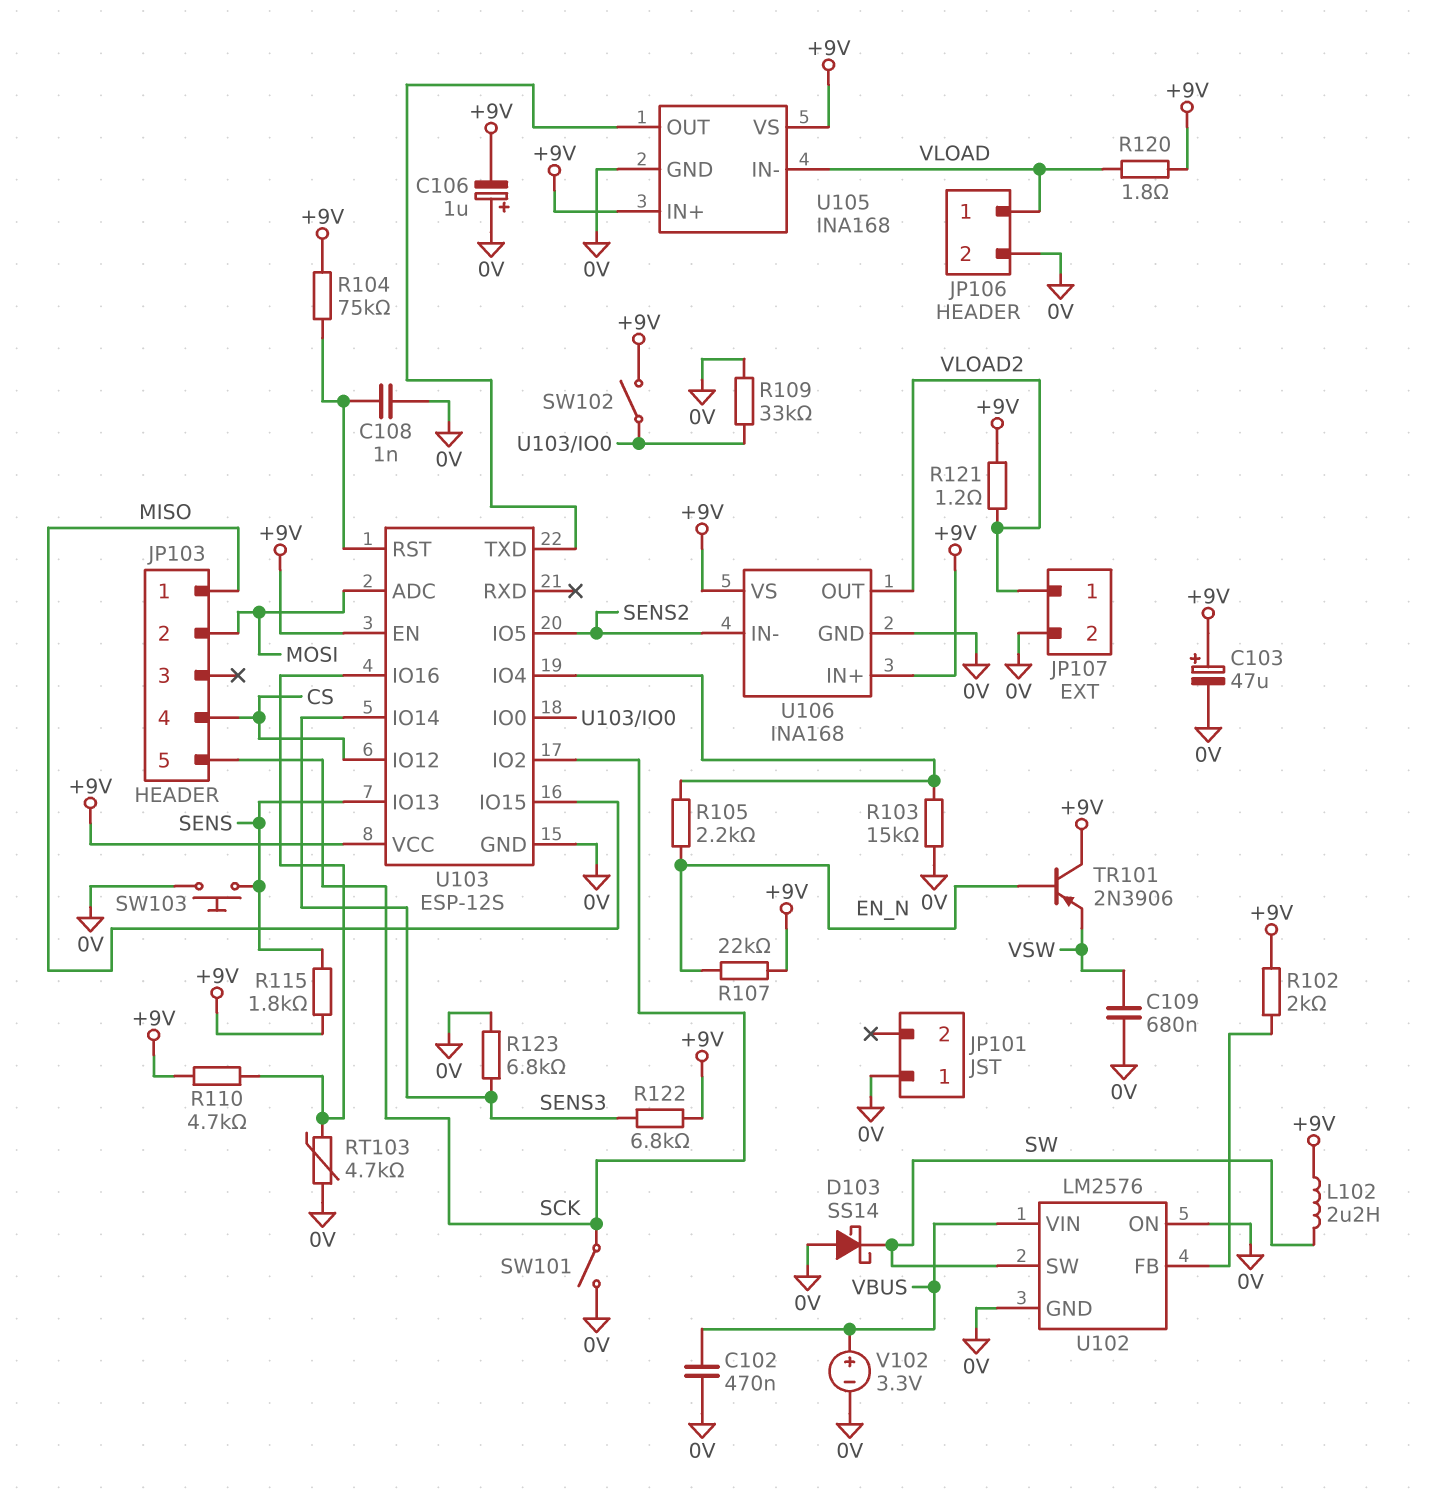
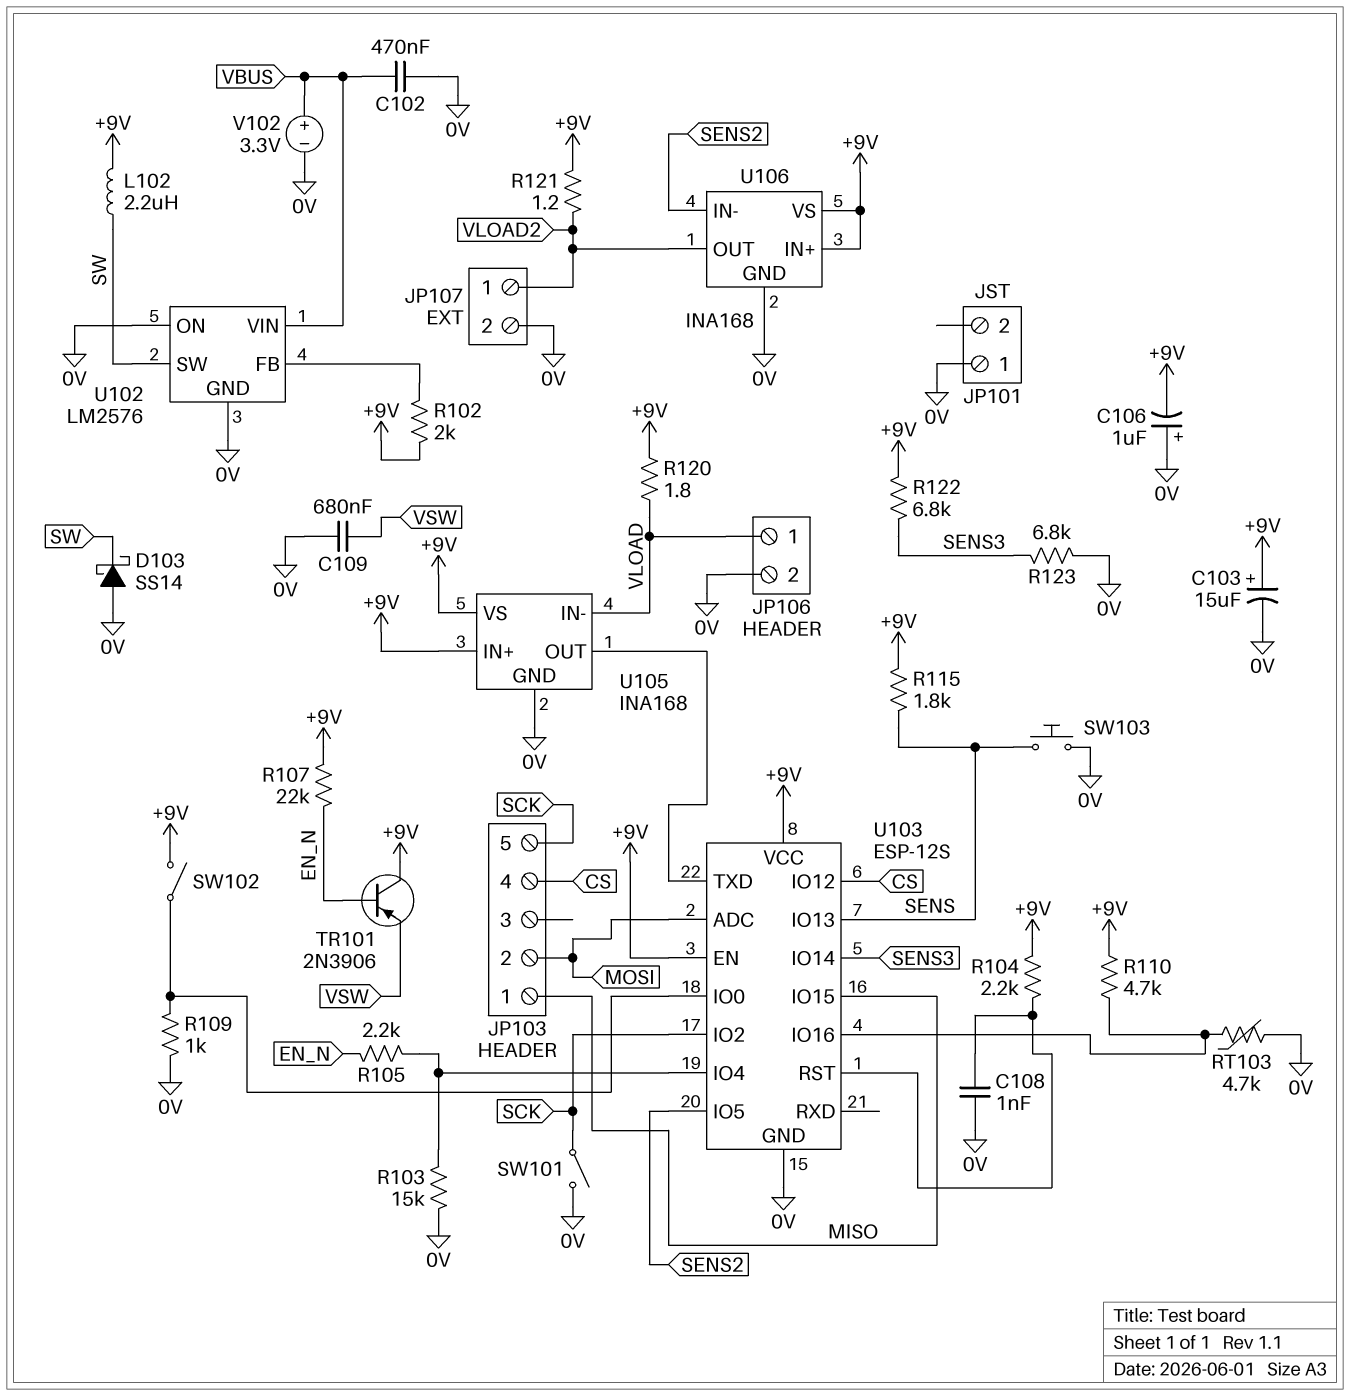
C103: 47uF (plus +9V, minus 0V) -> 15uF (plus +9V, minus 0V)
R104: 75k (+9V, U103/RST) -> 2.2k (+9V, U103/RST)
R109: 33k (0V, U103/IO0) -> 1k (0V, U103/IO0)

